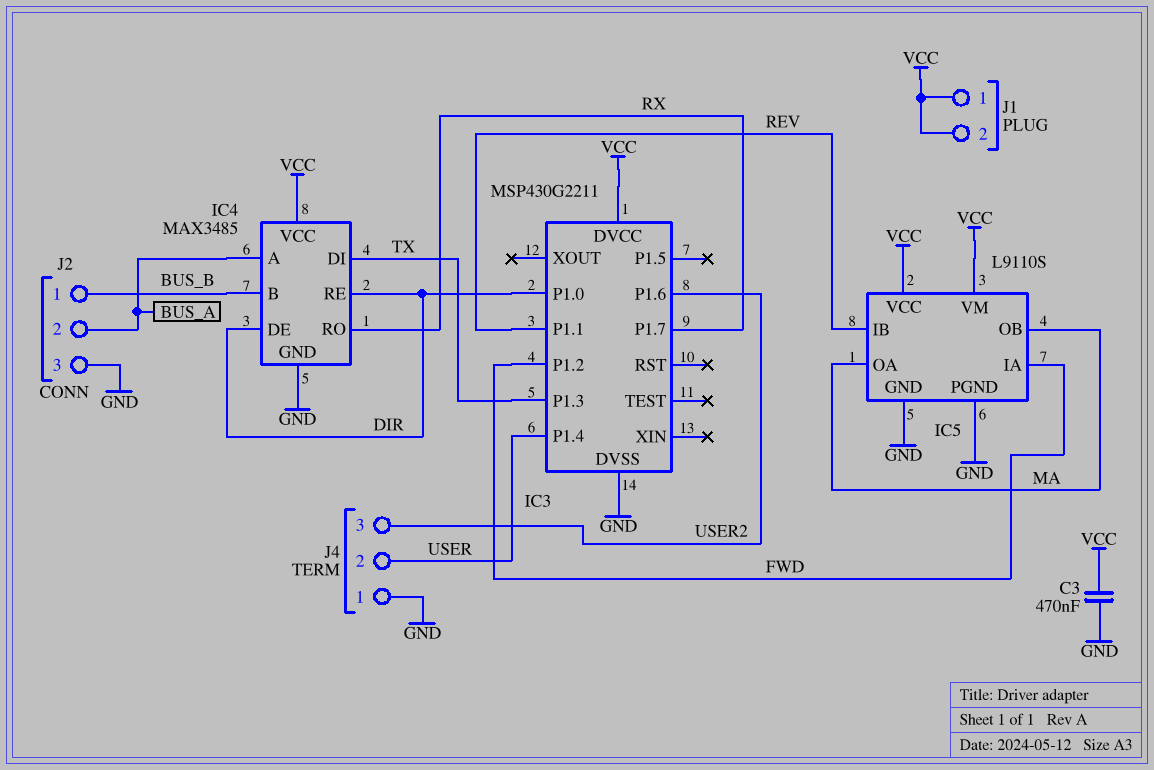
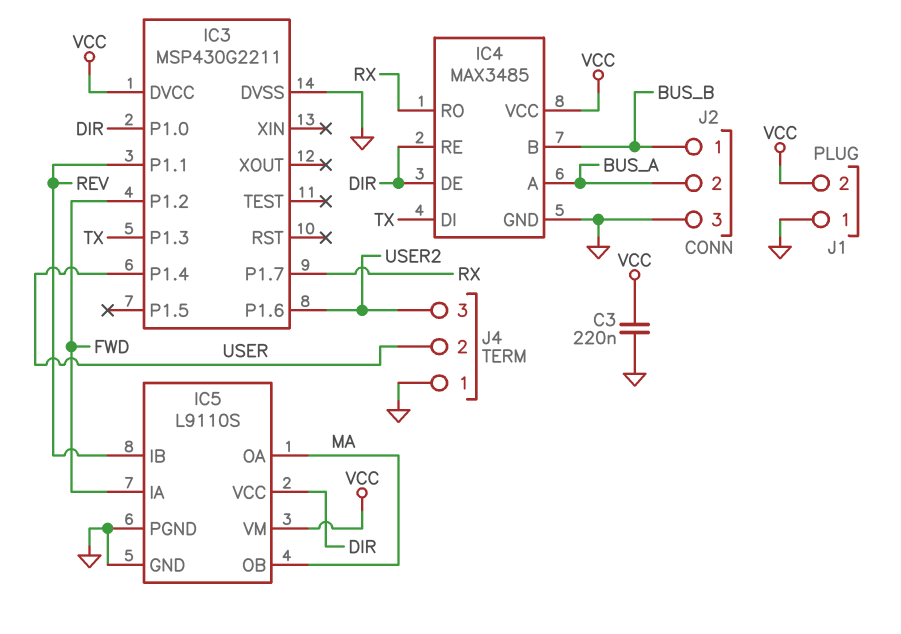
C3: 470nF (GND, VCC) -> 220nF (GND, VCC)
IC5 pin VCC: VCC -> DIR
J1 pin 1: VCC -> GND

